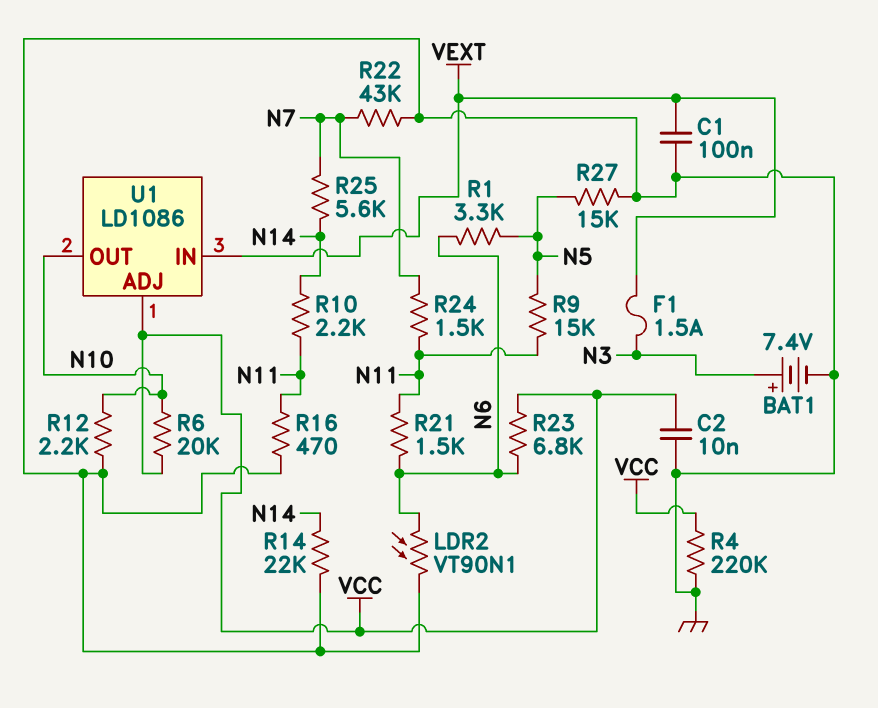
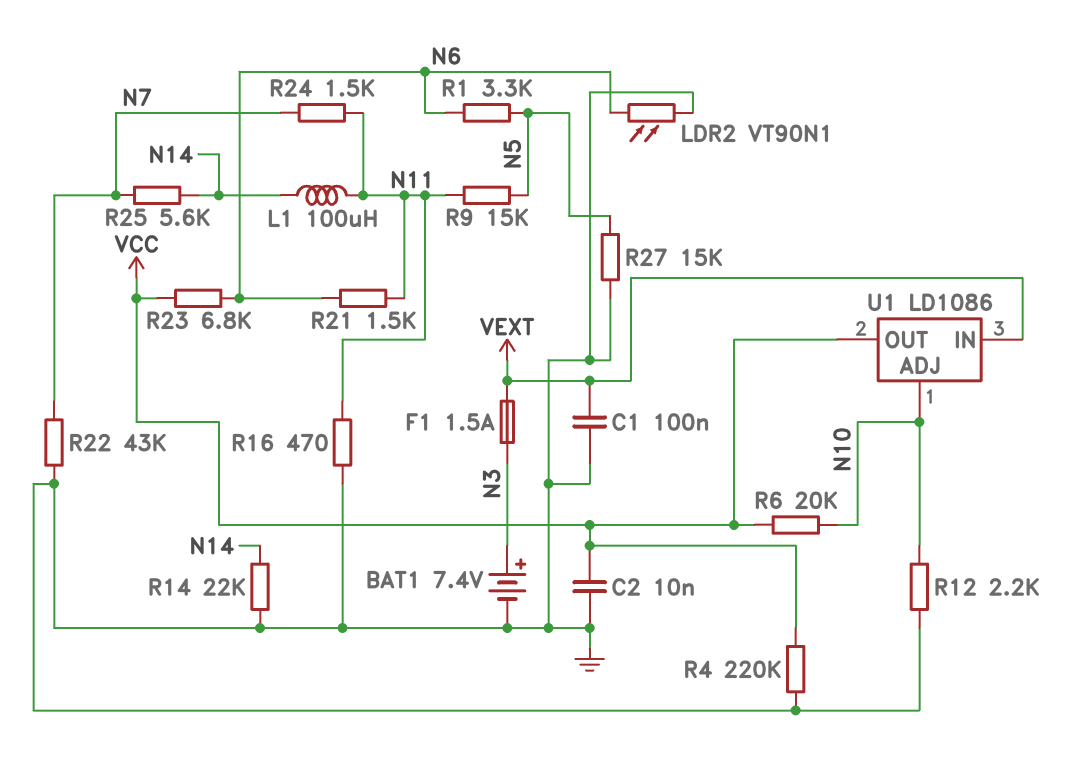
L1: none -> 100uH (N11, N14)
R10: 2.2k (N11, N14) -> none
U1 pin ADJ: VCC -> N10
U1 pin OUT: N10 -> VCC

